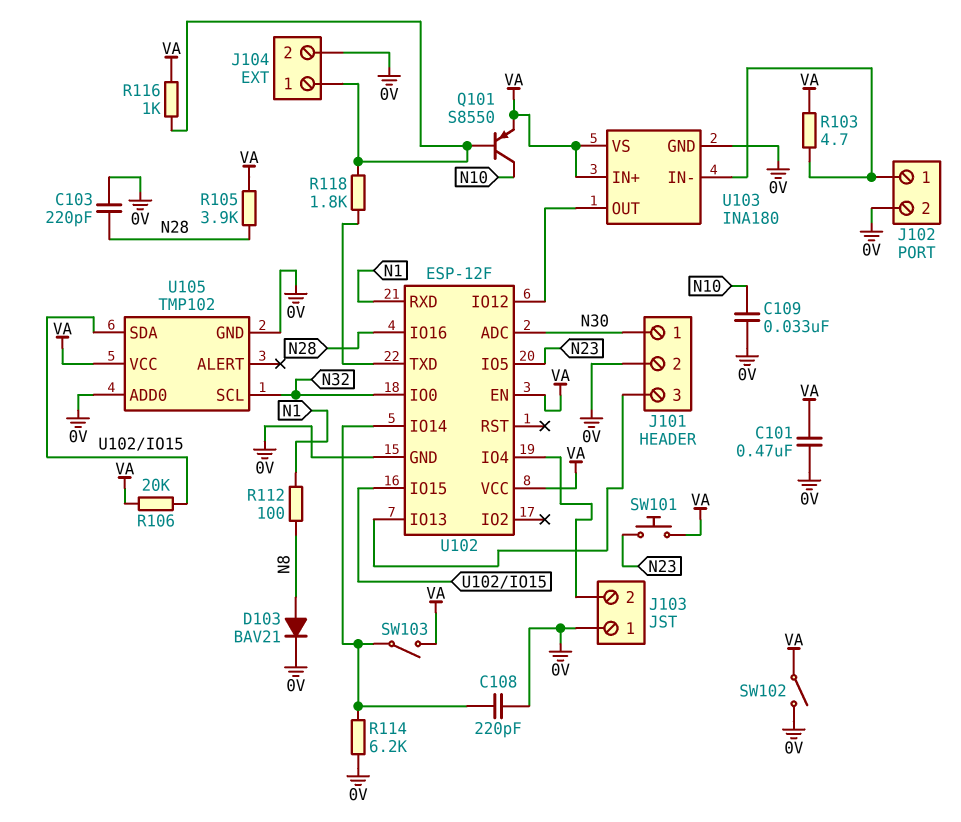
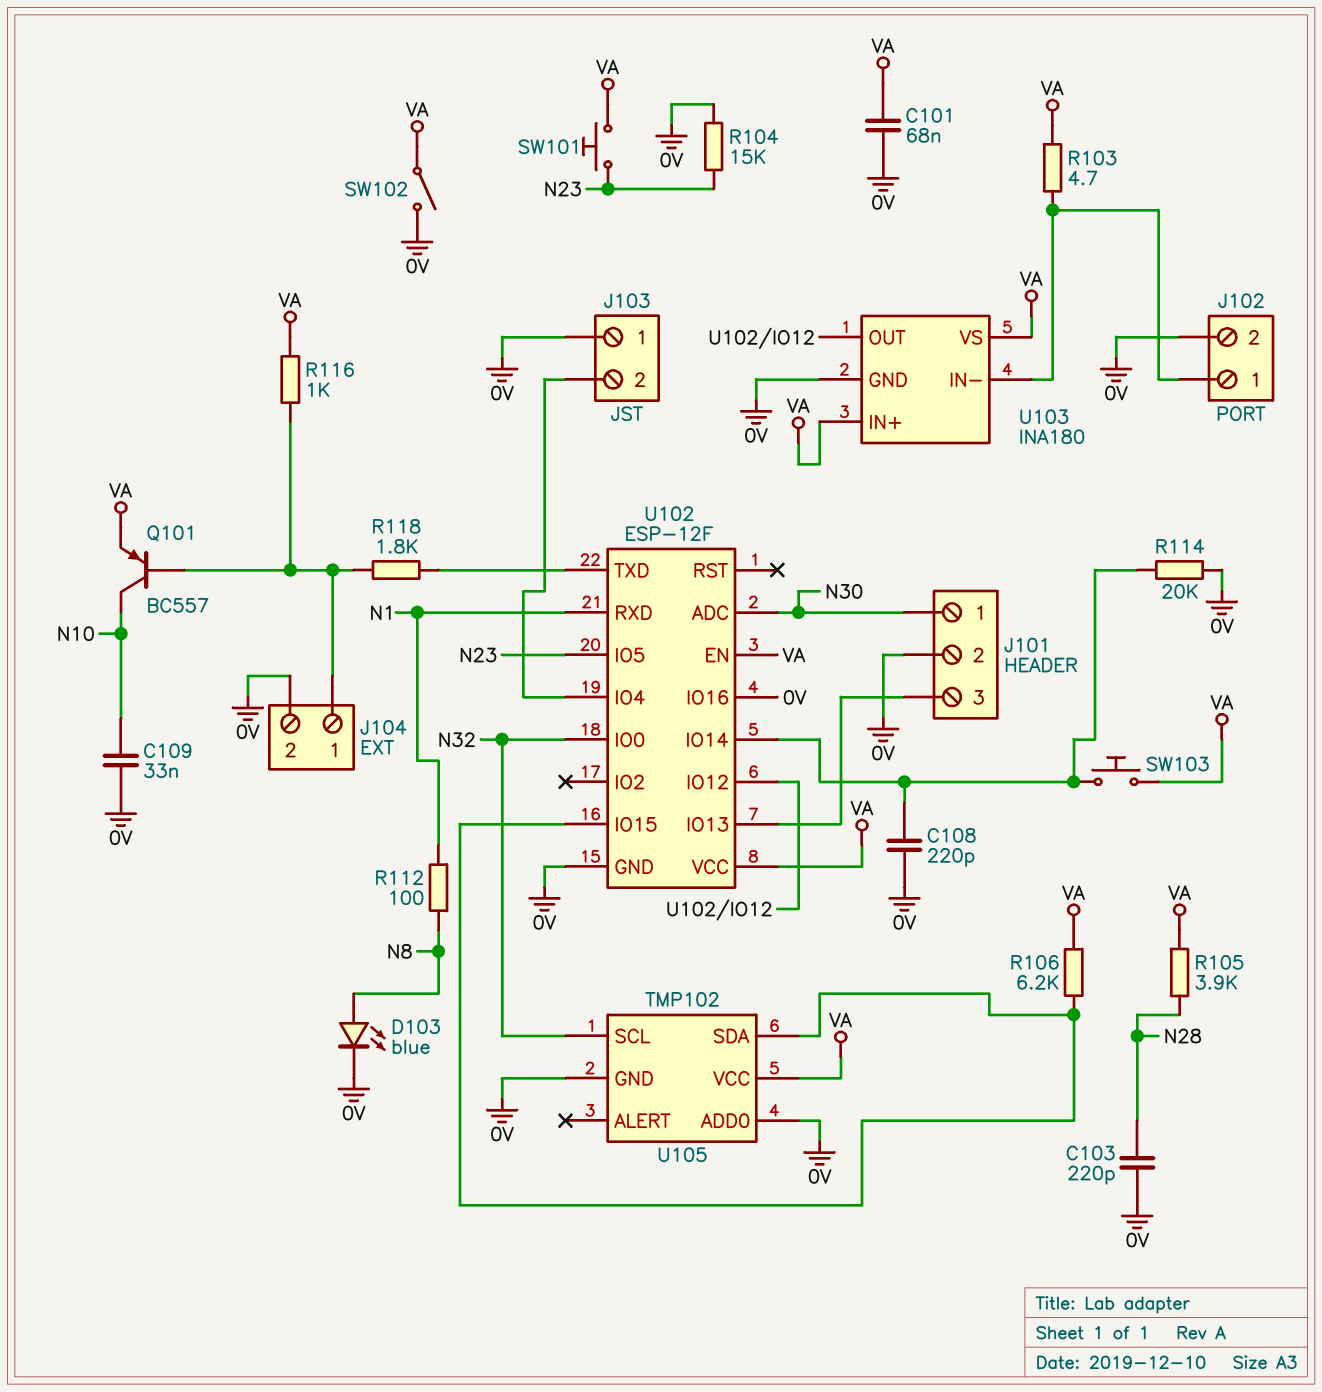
C101: 470nF (0V, VA) -> 68nF (0V, VA)
D103: diode BAV21 (A N8, K 0V) -> LED blue (A N8, K 0V)
Q101: PNP S8550 (B J104/1, C N10, E VA) -> PNP BC557 (B J104/1, C N10, E VA)
R104: none -> 15k (0V, N23)
R106: 20k (U102/IO15, VA) -> 6.2k (U102/IO15, VA)
R114: 6.2k (0V, U102/IO14) -> 20k (0V, U102/IO14)
SW103: switch (U102/IO14, VA) -> button (U102/IO14, VA)
U102 pin IO16: N28 -> 0V

